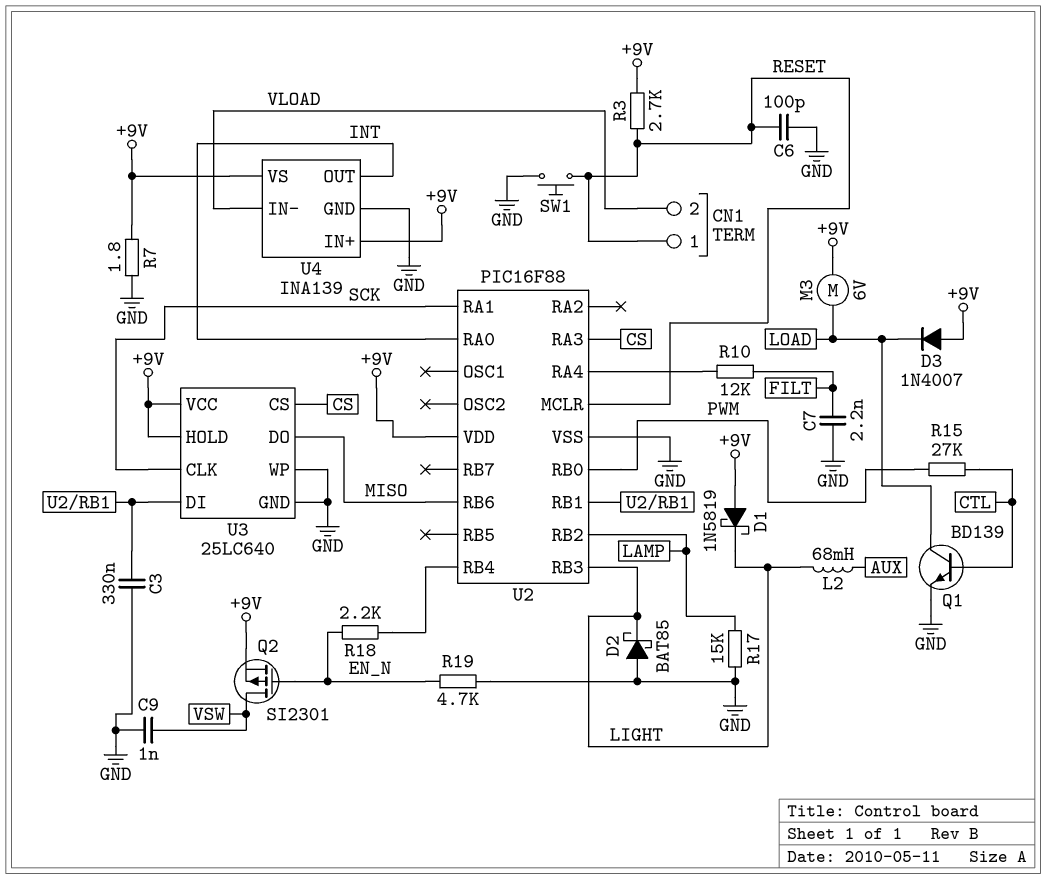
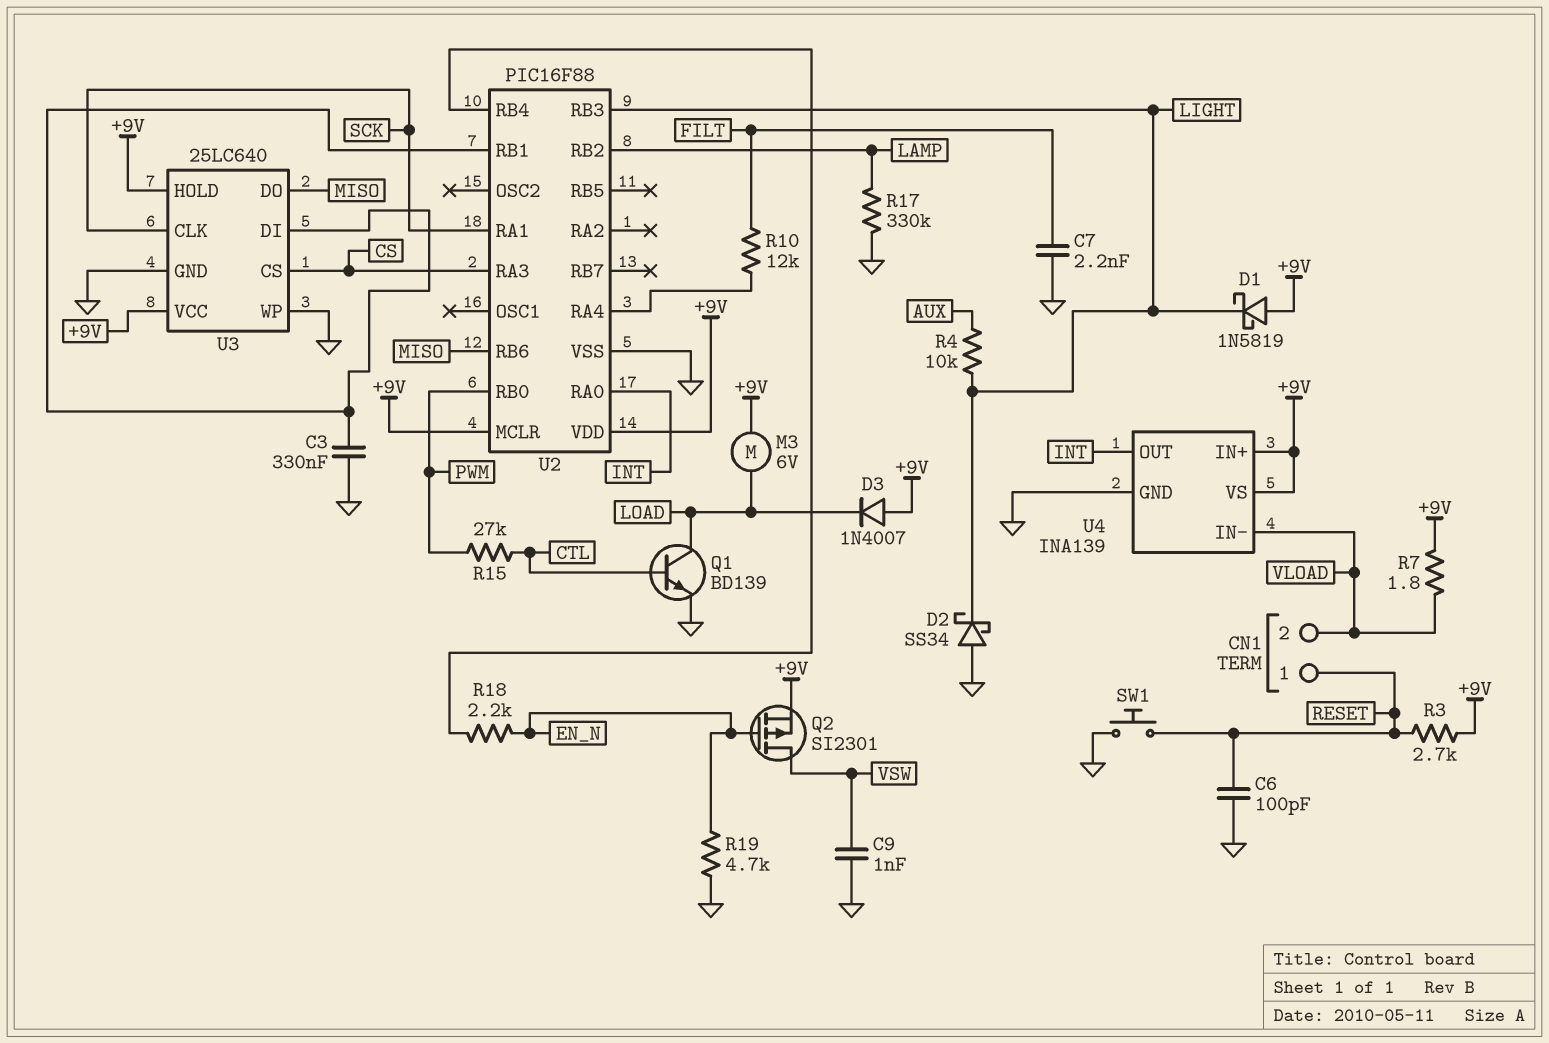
D2: schottky BAT85 (A GND, K LIGHT) -> schottky SS34 (A GND, K LIGHT)
L2: 68mH (AUX, LIGHT) -> none
R4: none -> 10k (AUX, LIGHT)
R7: 1.8 (+9V, GND) -> 1.8 (+9V, VLOAD)
R17: 15k (GND, LAMP) -> 330k (GND, LAMP)
U2 pin MCLR: RESET -> +9V

